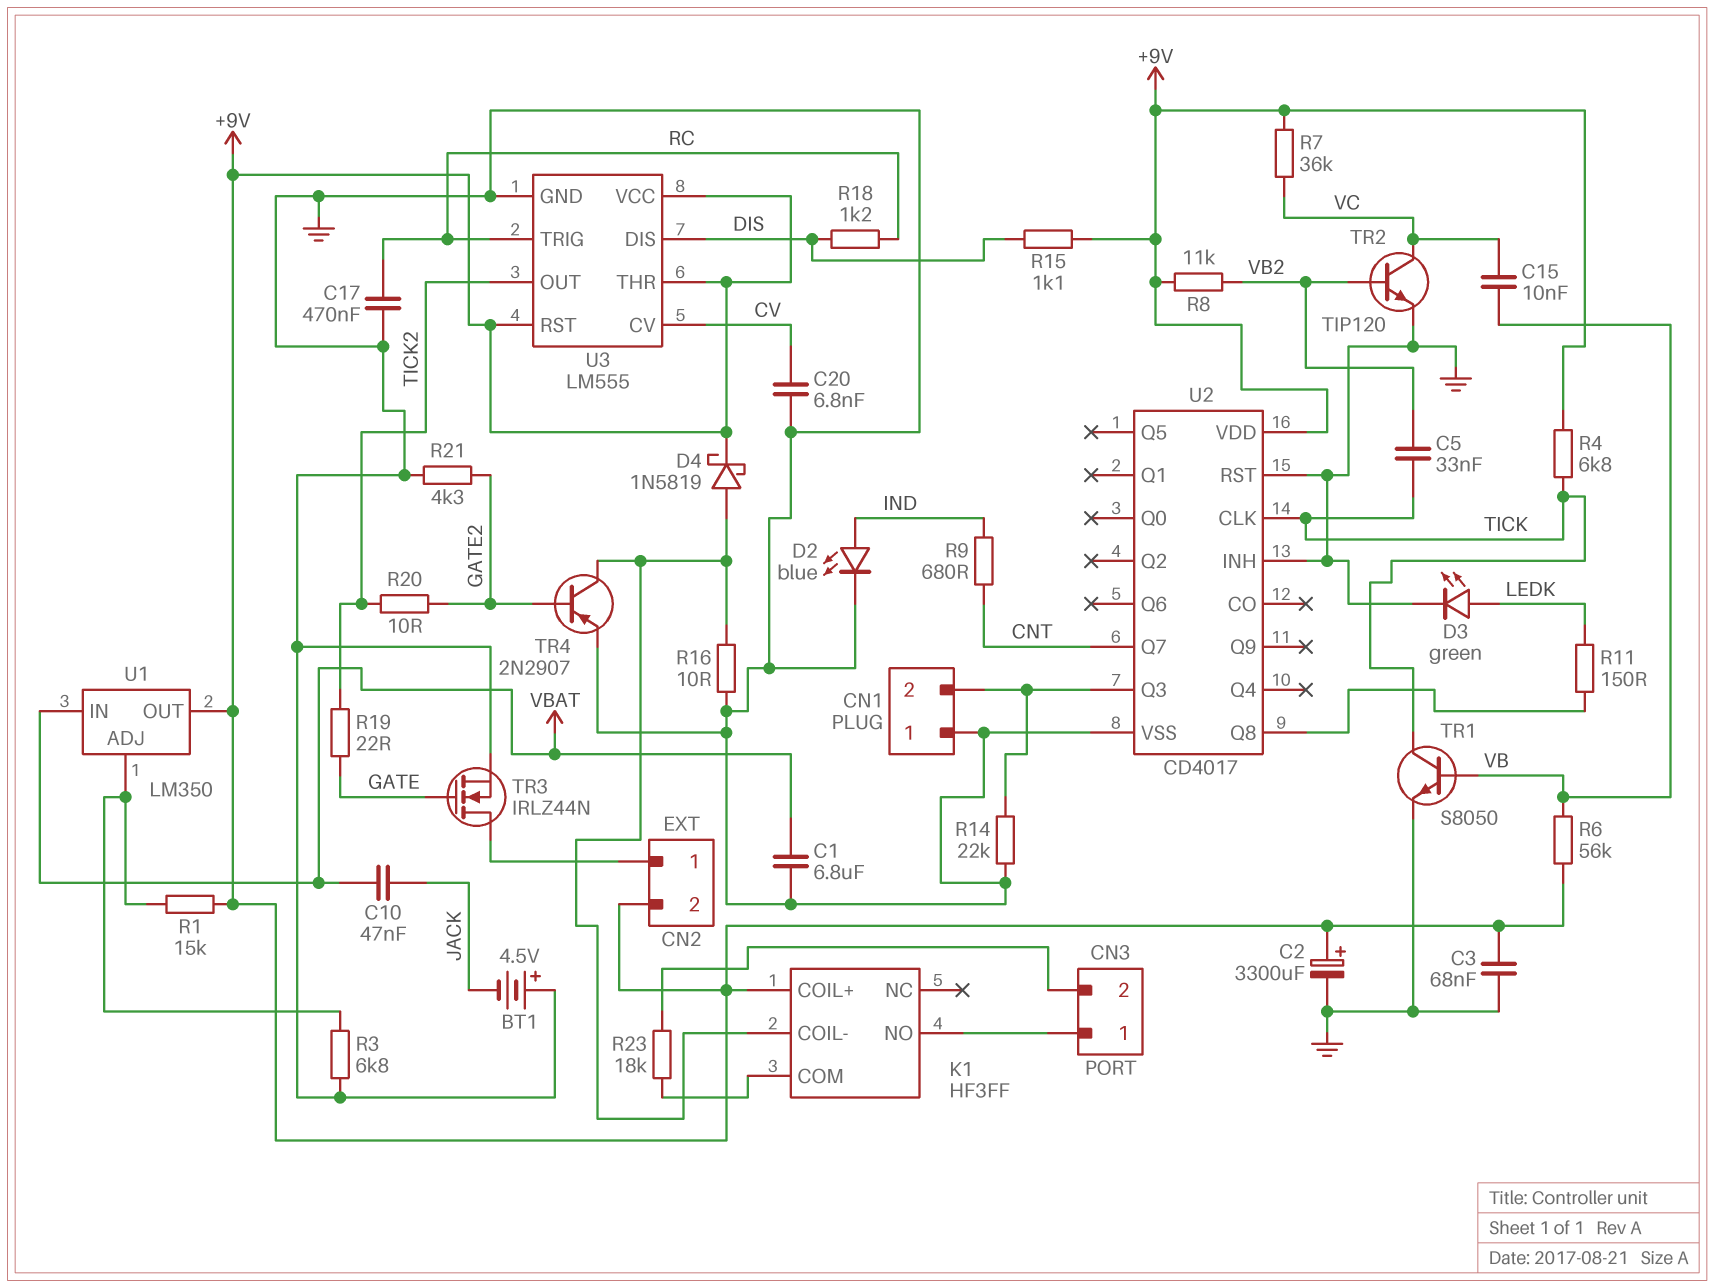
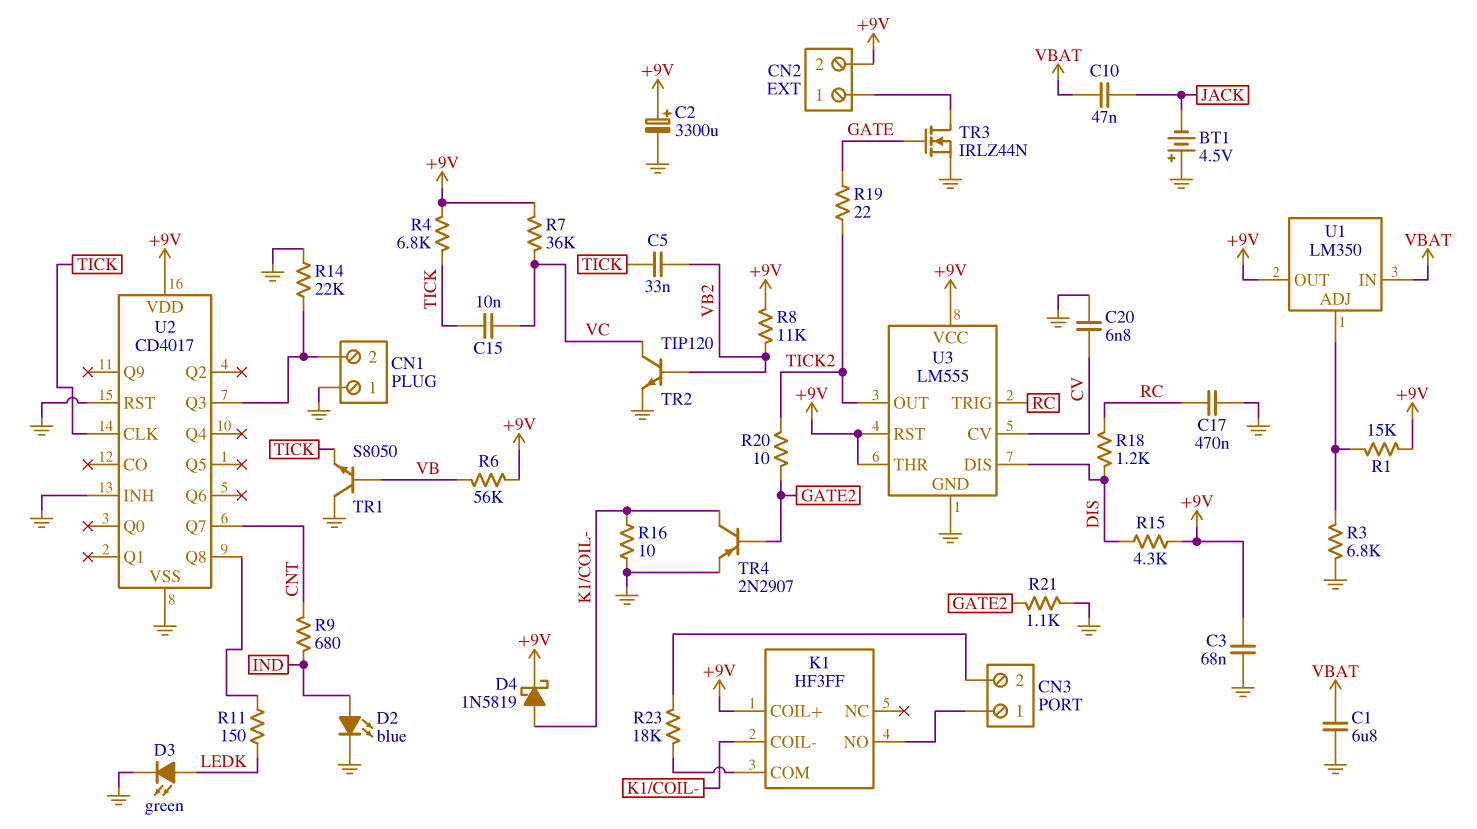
C15: 10nF (VB, VC) -> 10nF (TICK, VC)
R15: 1.1k (+9V, DIS) -> 4.3k (+9V, DIS)
R21: 4.3k (GATE2, GND) -> 1.1k (GATE2, GND)
TR1: NPN S8050 (B VB, C TICK, E GND) -> NPN S8050 (B VB, C GND, E TICK)

